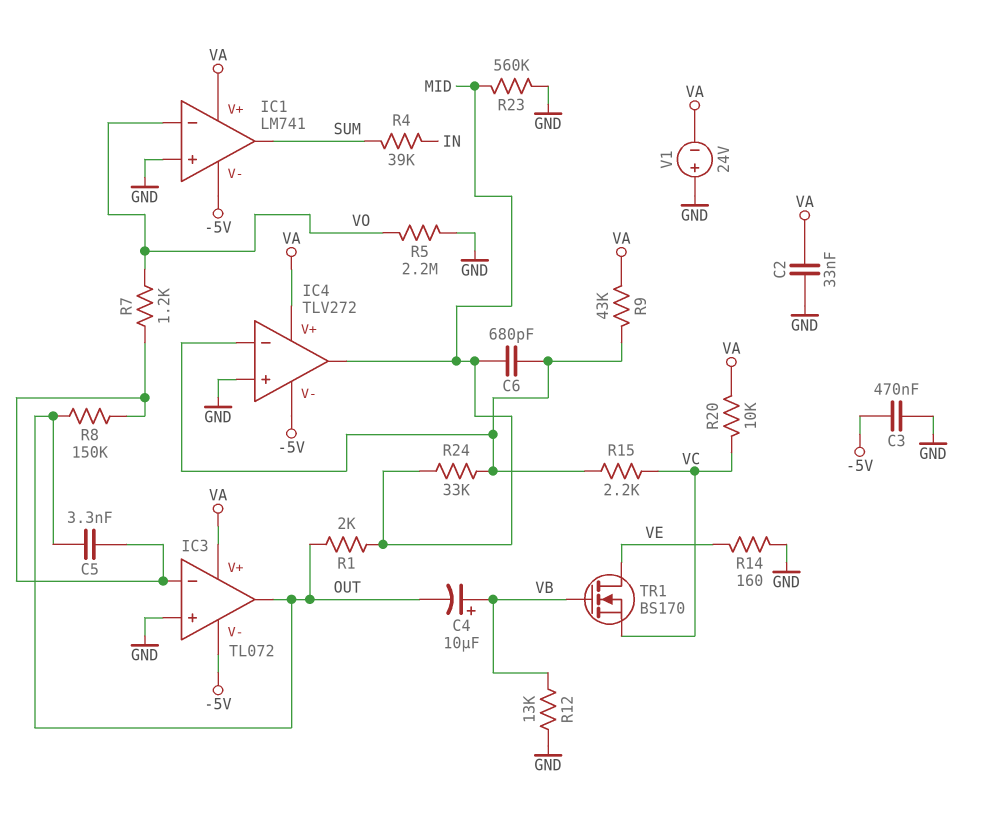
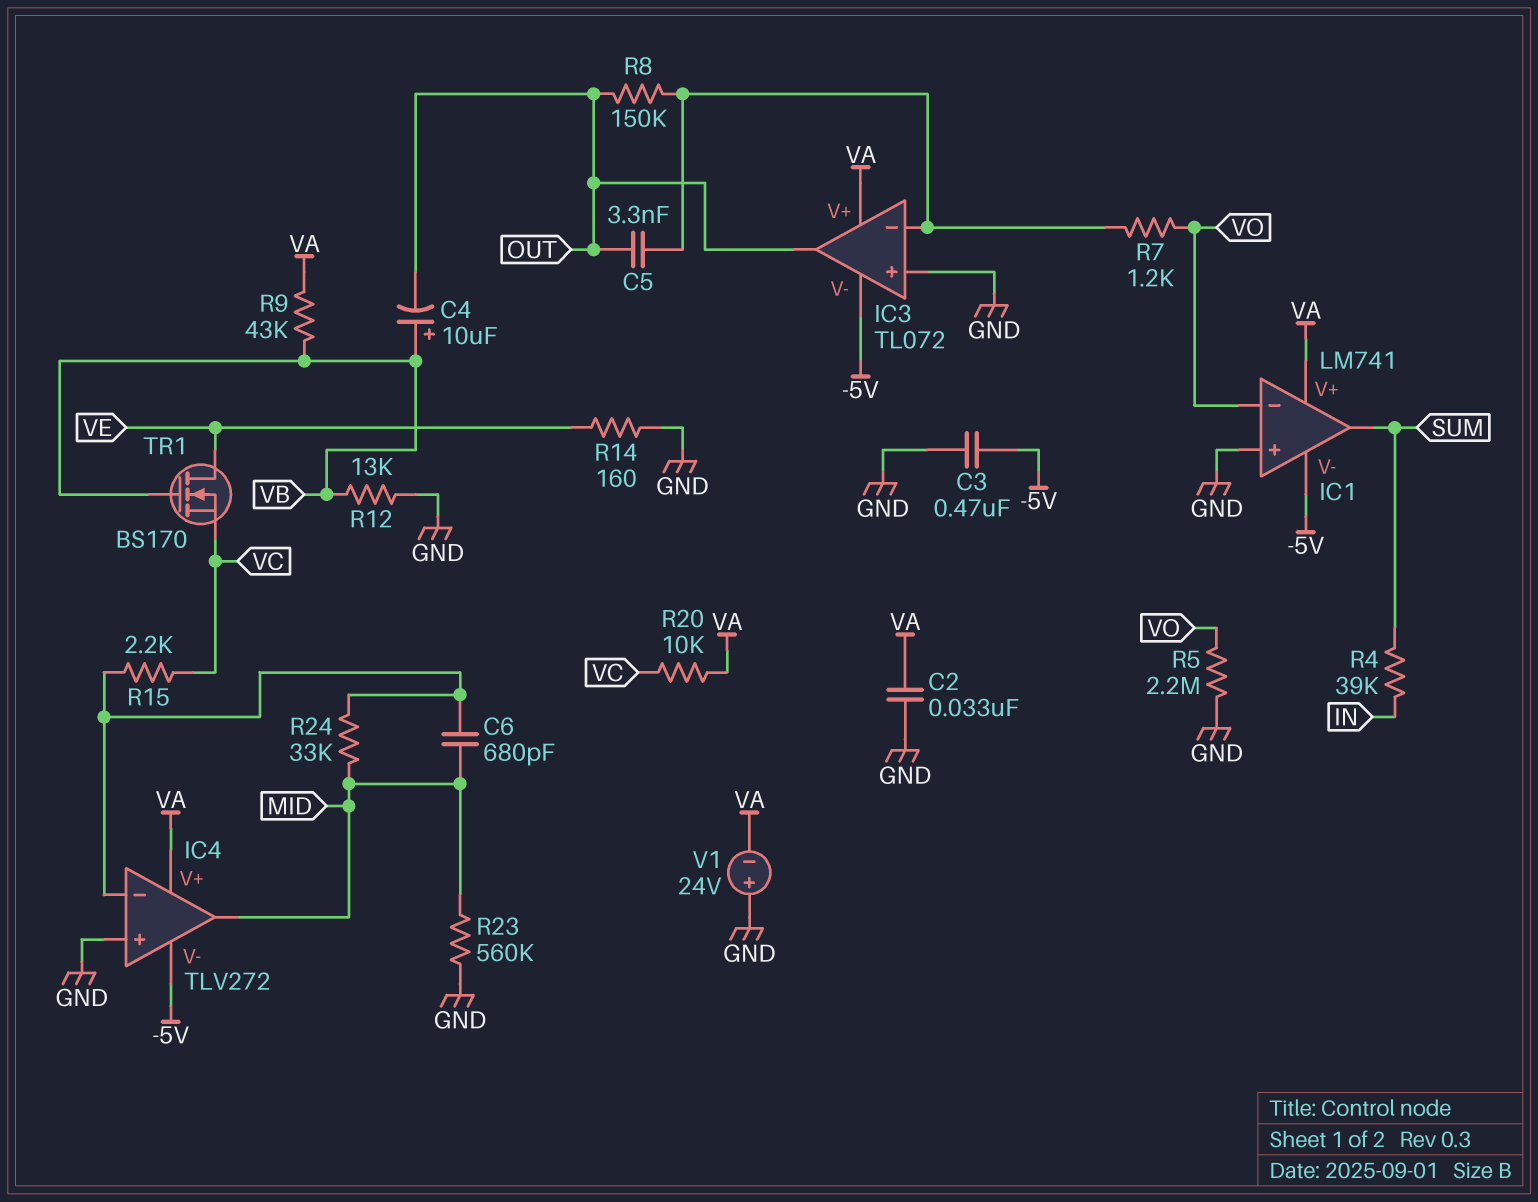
R1: 2k (MID, OUT) -> none
R9: 43k (IC4/in-, VA) -> 43k (VA, VB)

